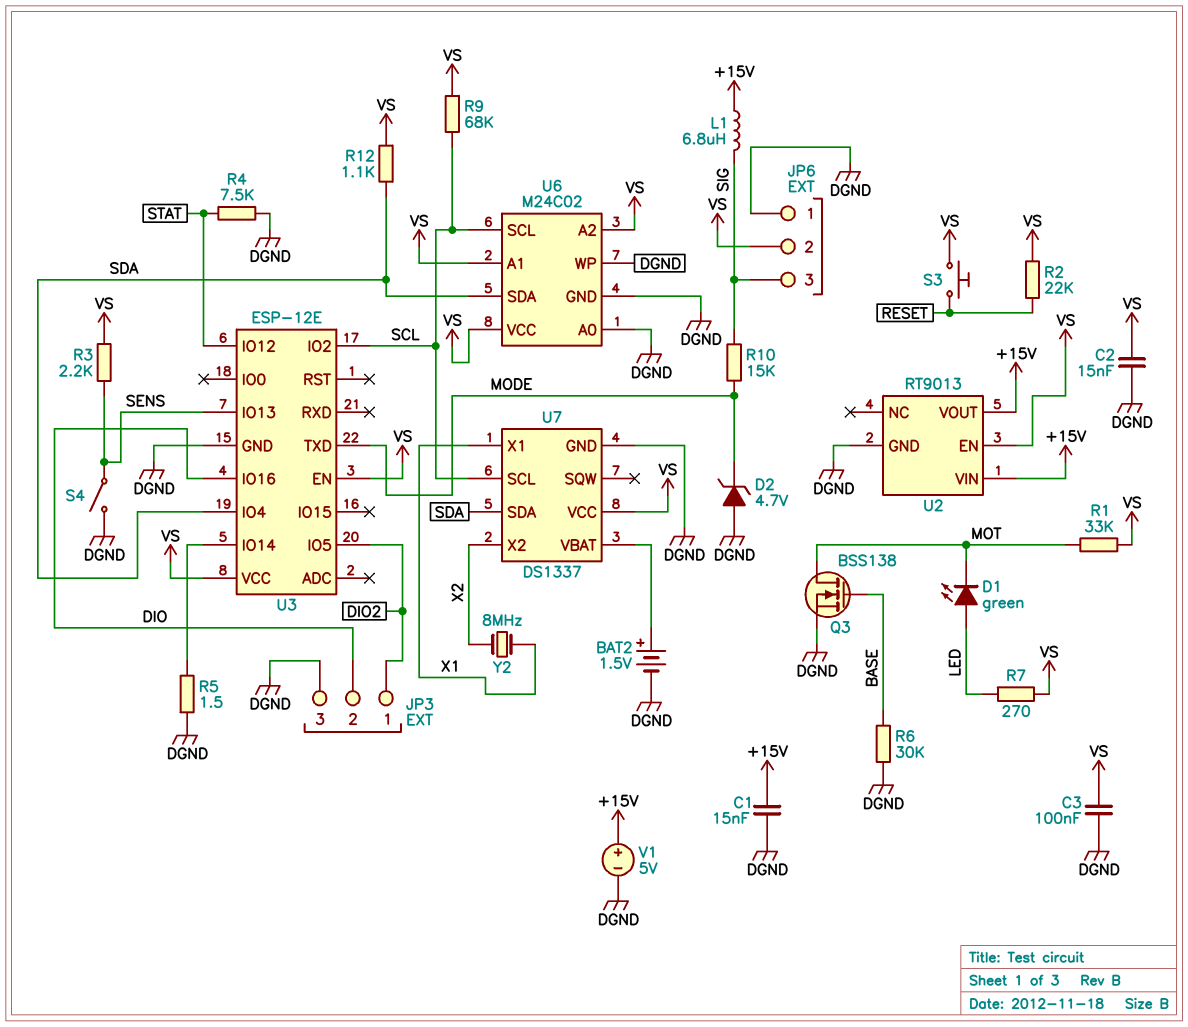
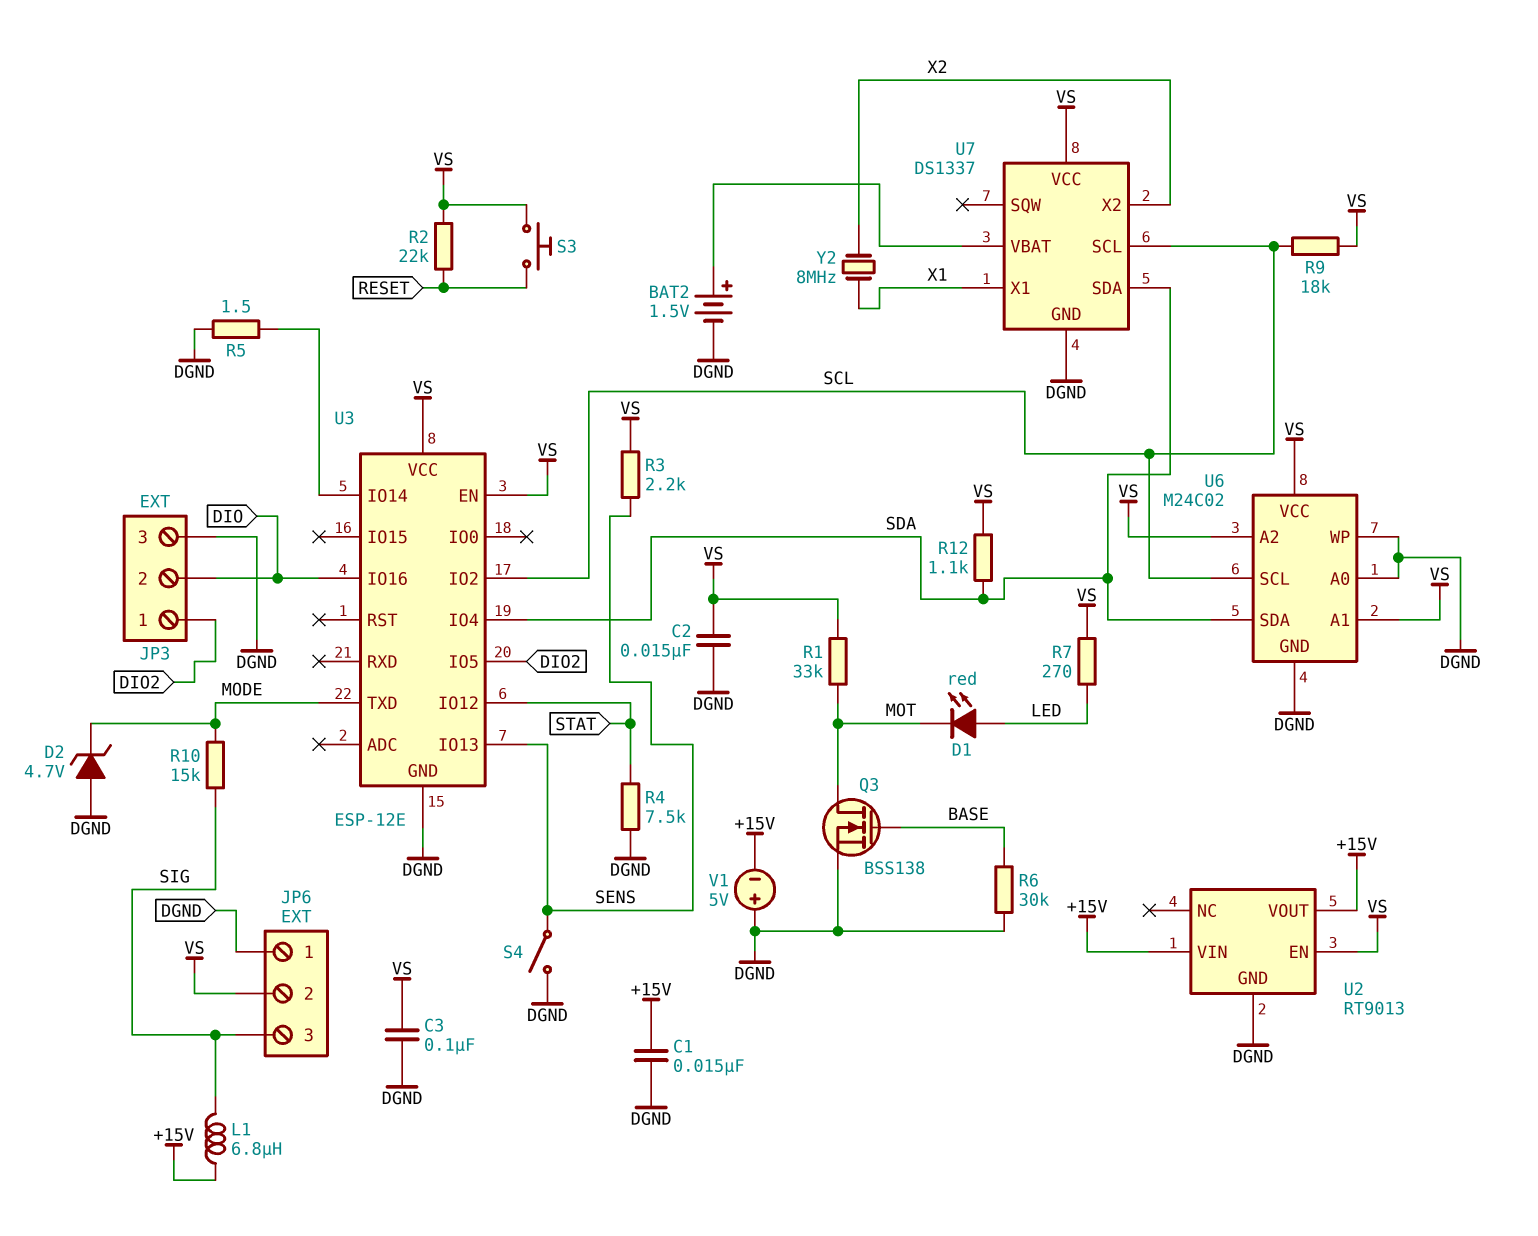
D1: LED green (A LED, K MOT) -> LED red (A LED, K MOT)
R9: 68k (SCL, VS) -> 18k (SCL, VS)
V1: 5V (plus +15V, minus DGND) -> 5V (plus DGND, minus +15V)

